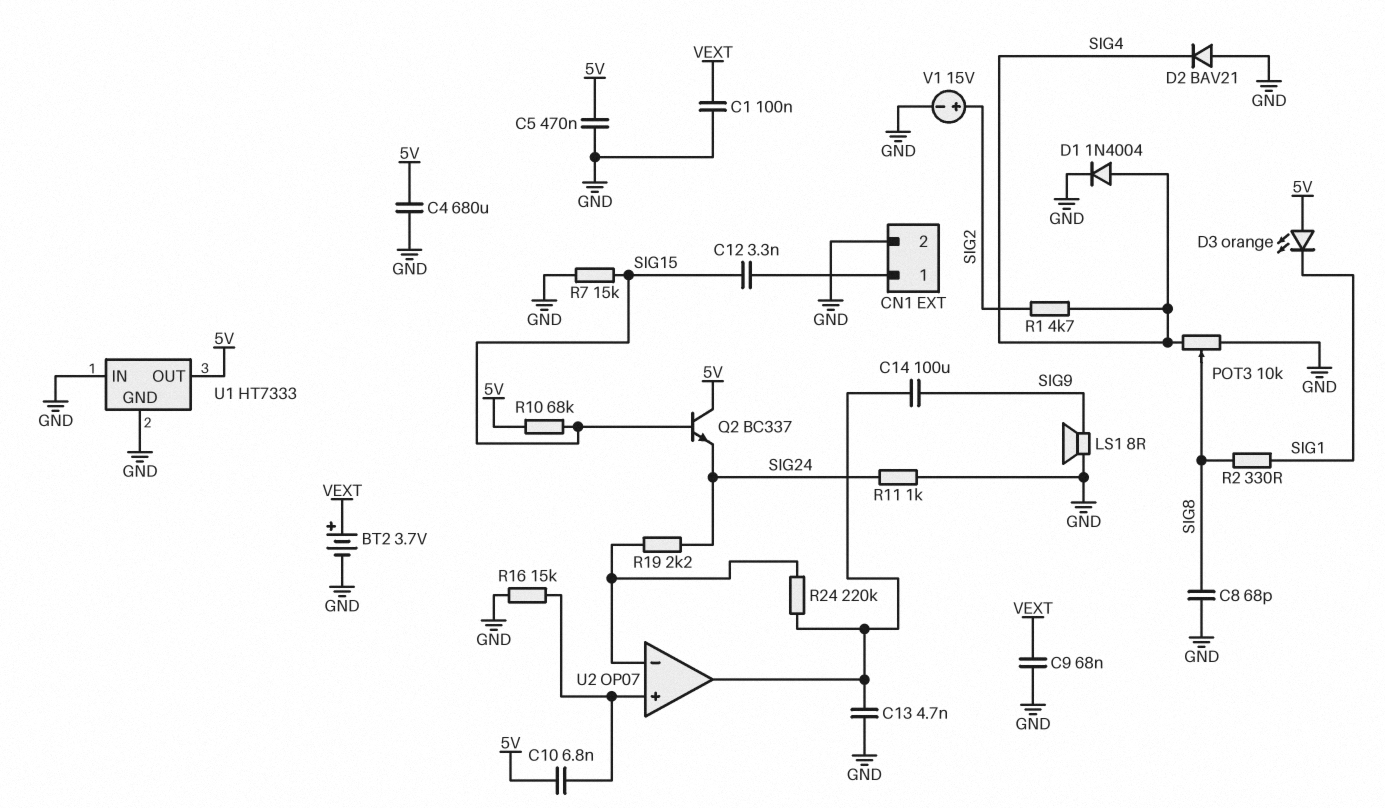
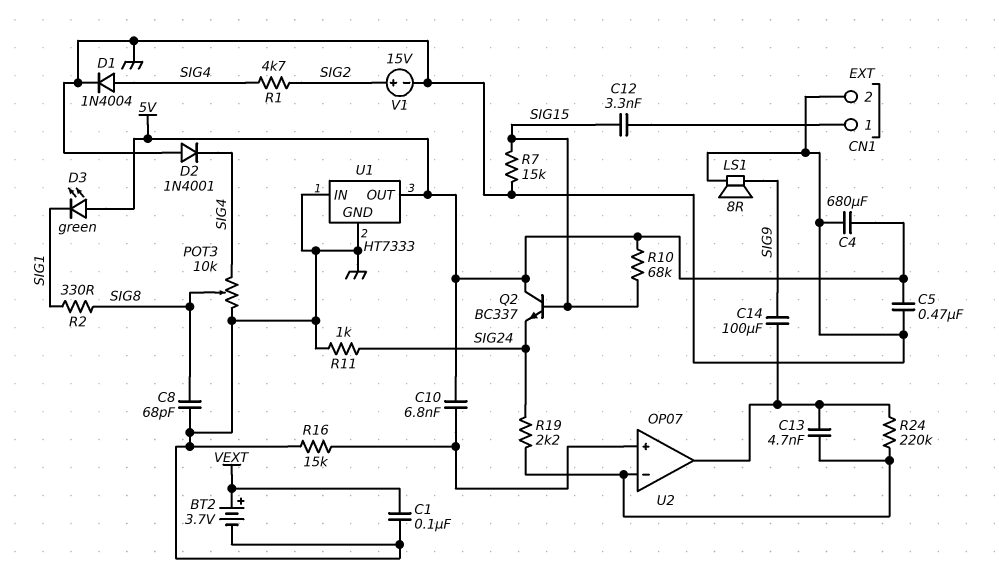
C9: 68nF (GND, VEXT) -> none
C13: 4.7nF (GND, U2/out) -> 4.7nF (U2/in-, U2/out)
D2: diode BAV21 (A GND, K SIG4) -> diode 1N4001 (A GND, K SIG4)
D3: LED orange (A 5V, K SIG1) -> LED green (A 5V, K SIG1)

